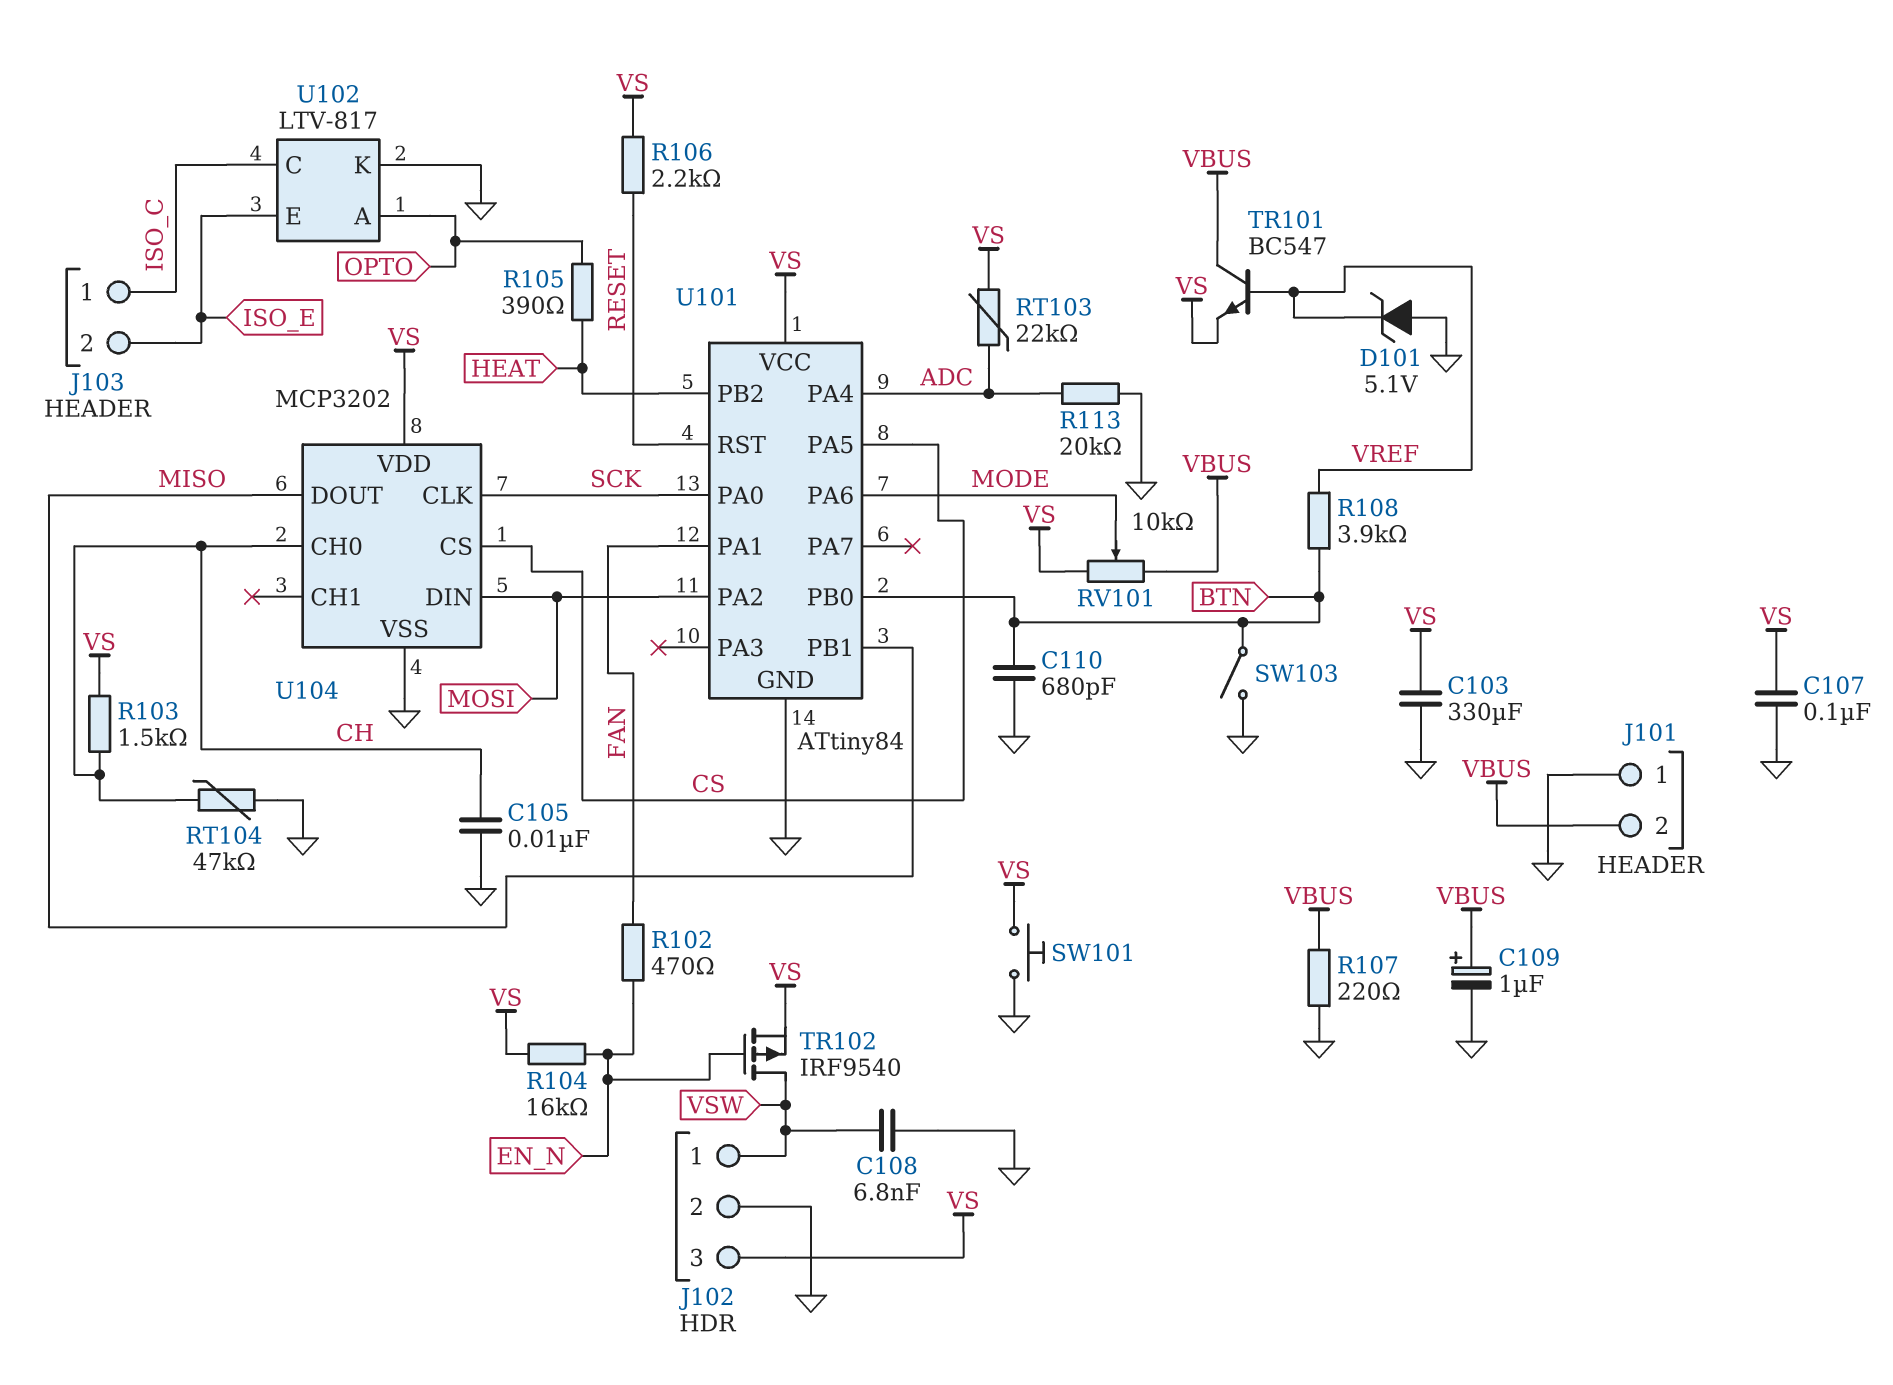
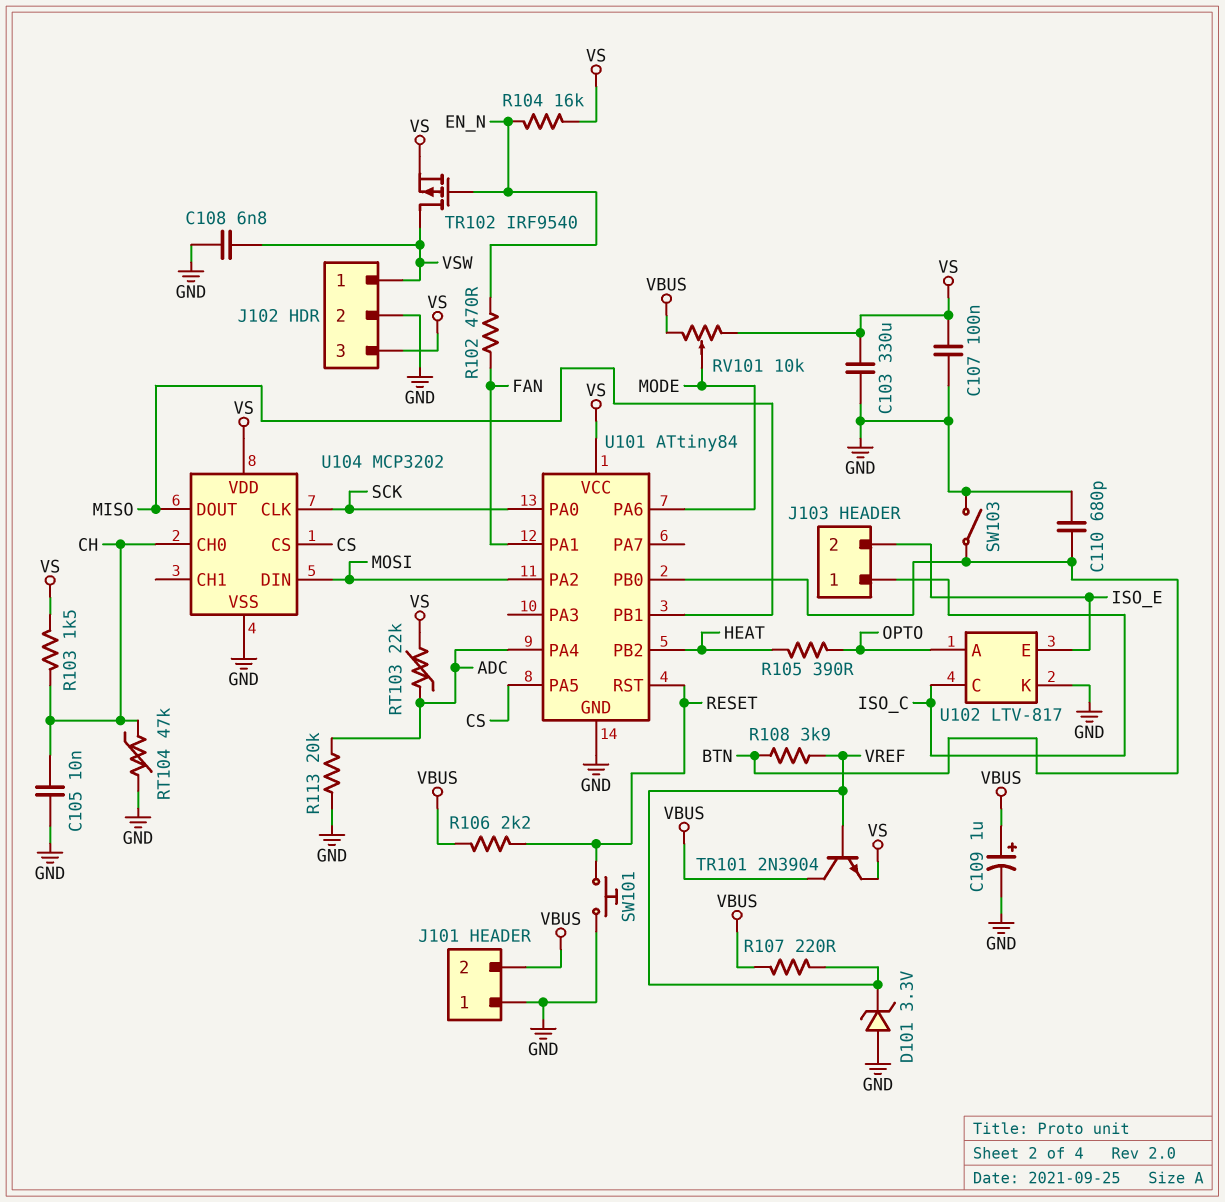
D101: zener 5.1V (A GND, K VREF) -> zener 3.3V (A GND, K VREF)
R106: 2.2k (RESET, VS) -> 2.2k (RESET, VBUS)
R107: 220 (GND, VBUS) -> 220 (VBUS, VREF)
SW101: button (GND, VS) -> button (GND, RESET)
TR101: NPN BC547 (B VREF, C VBUS, E VS) -> NPN 2N3904 (B VREF, C VBUS, E VS)

